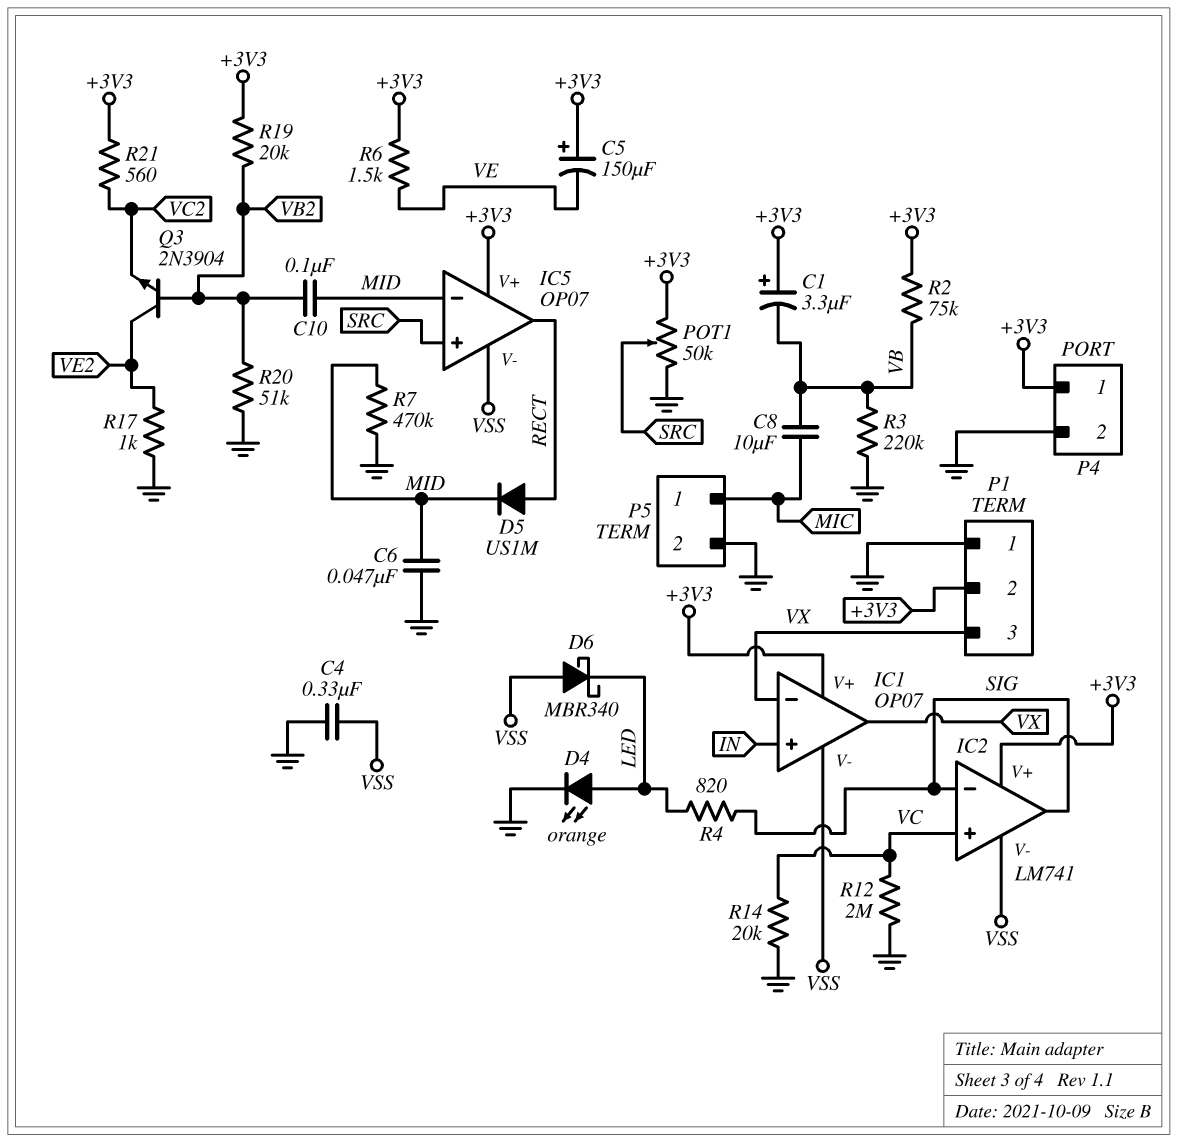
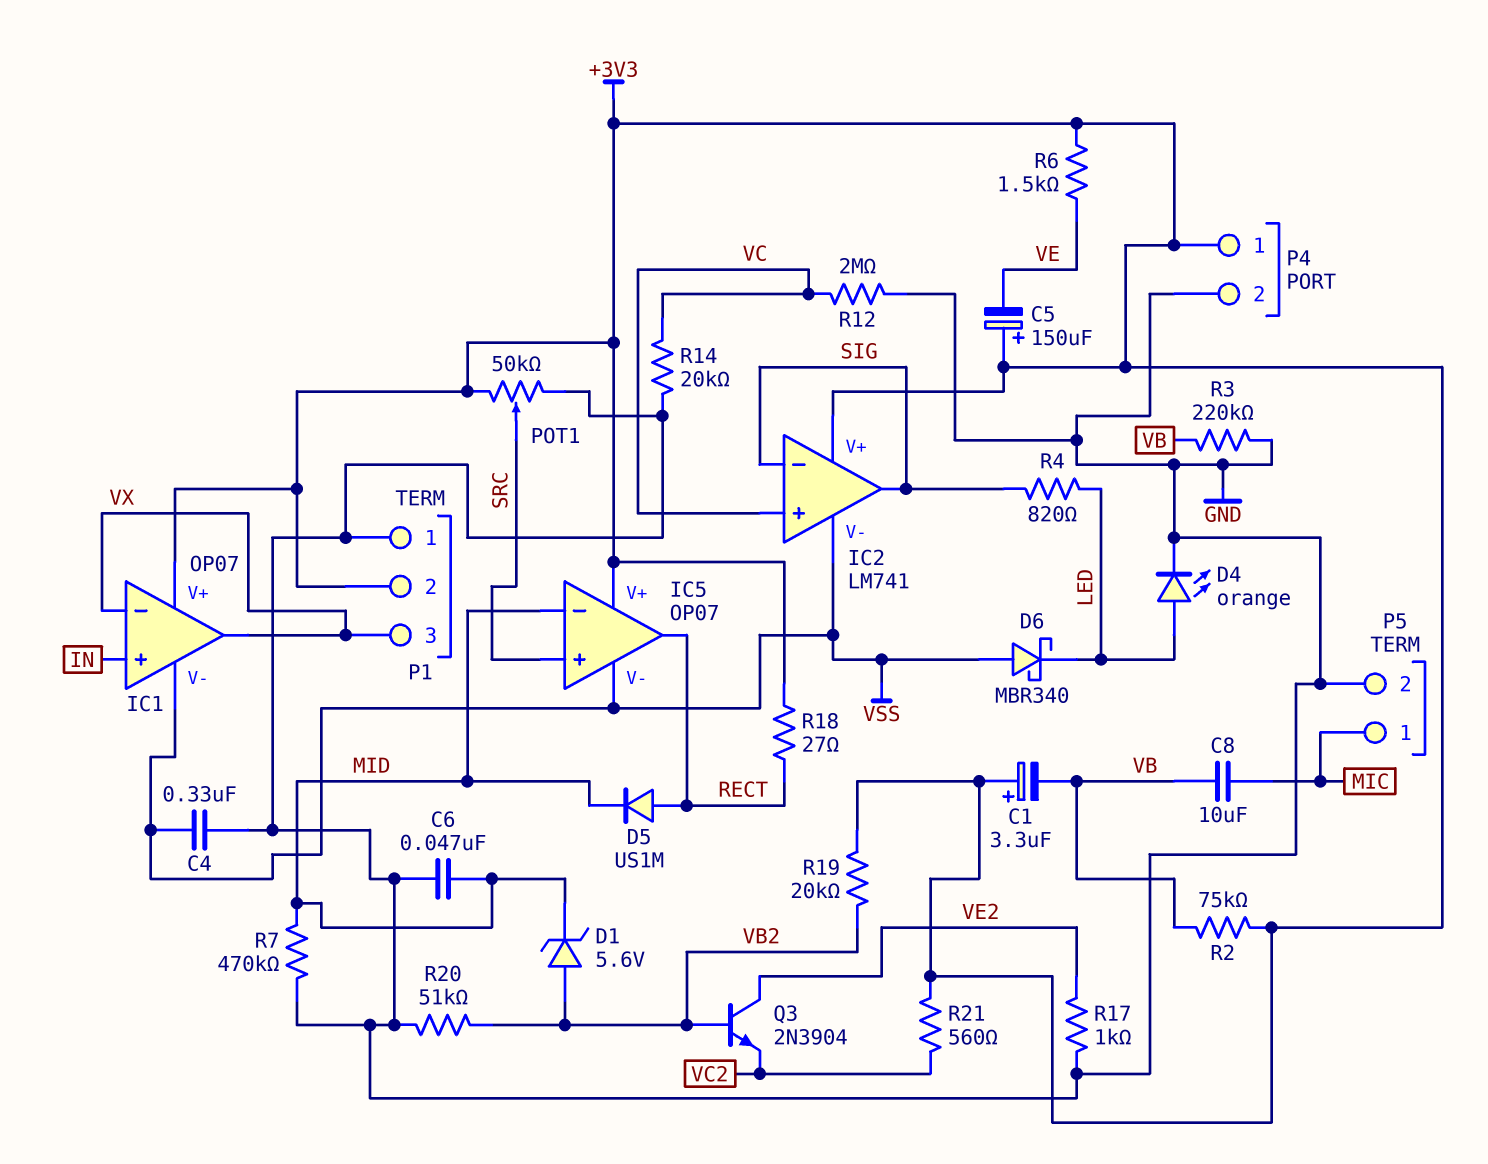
C10: 100nF (MID, VB2) -> none
D1: none -> zener 5.6V (A VB2, K MID)
R18: none -> 27 (+3V3, RECT)

